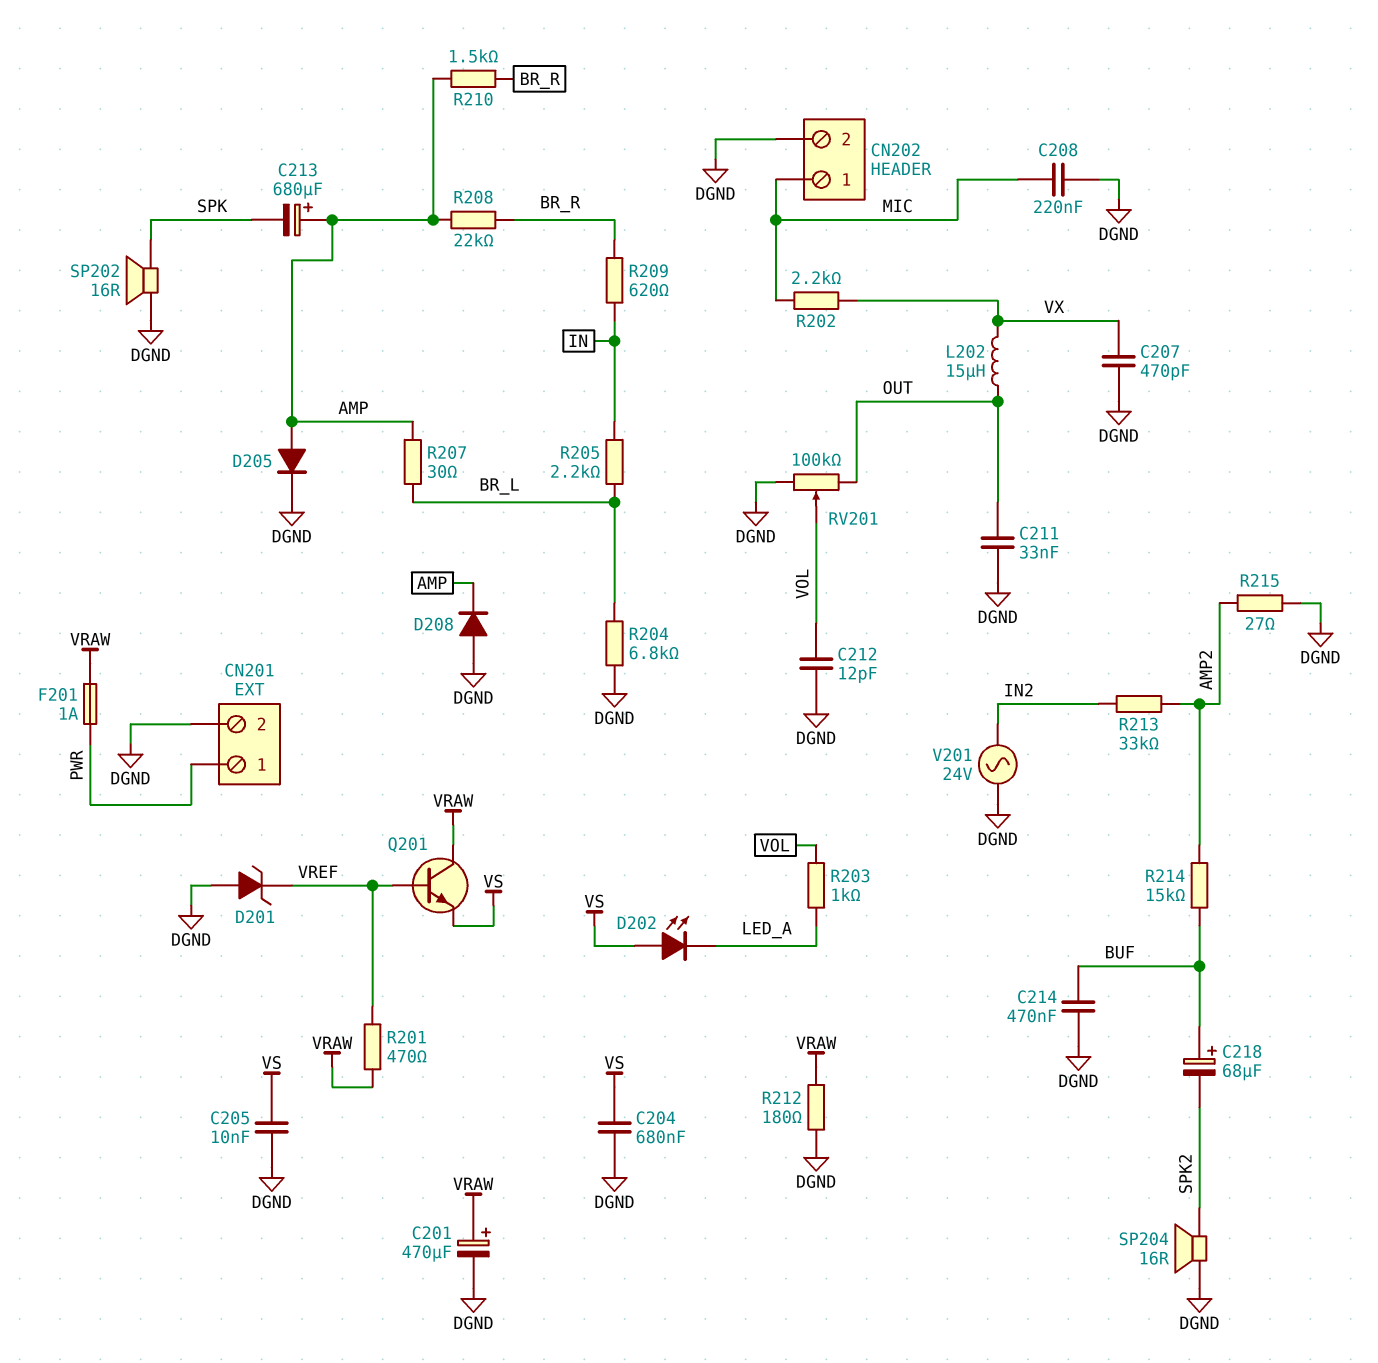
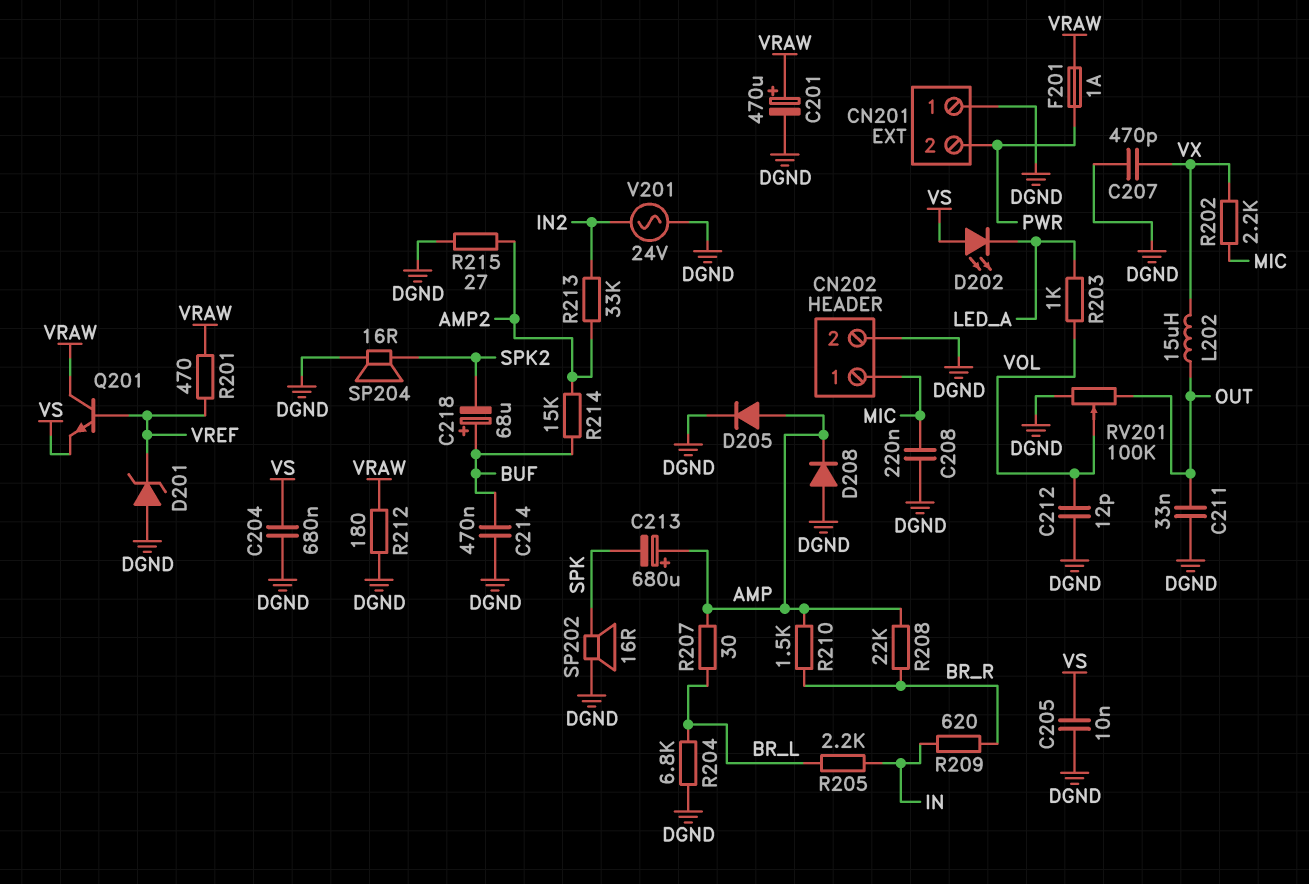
CN201 pin 1: PWR -> DGND
CN201 pin 2: DGND -> PWR

